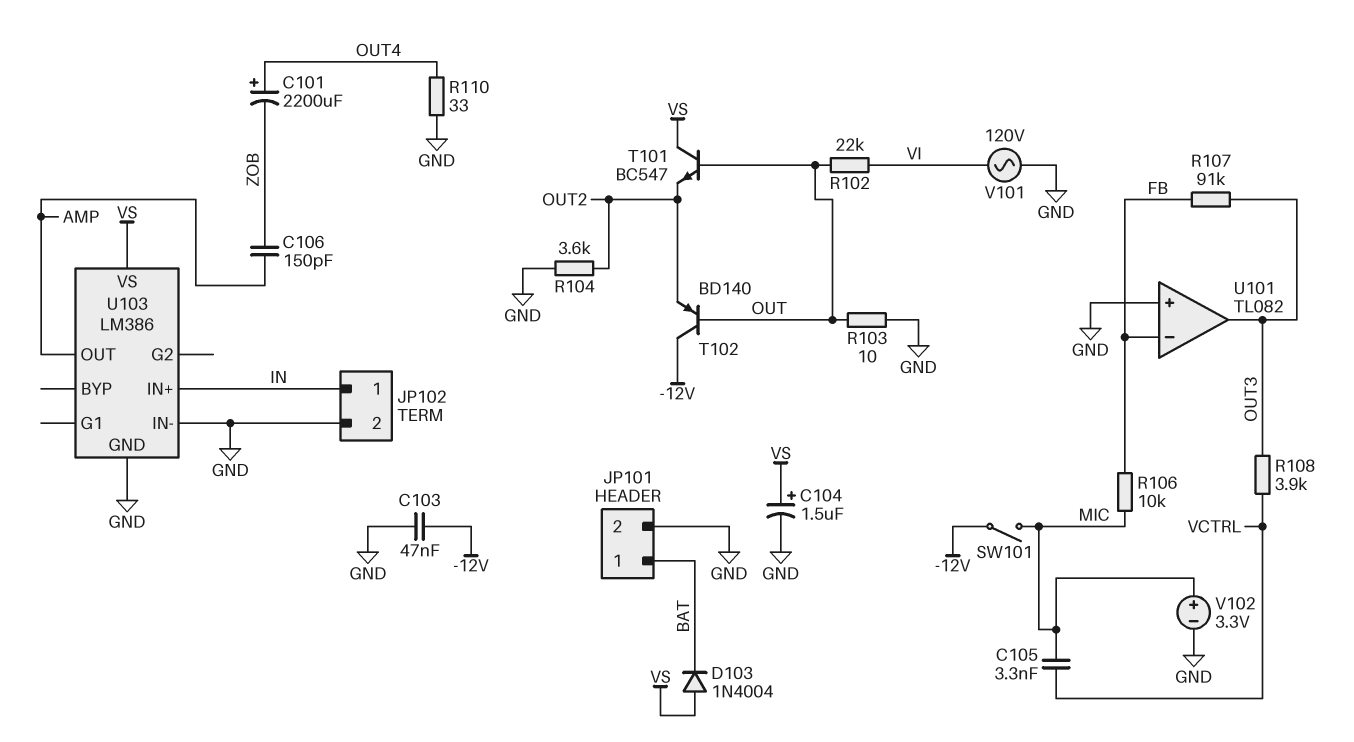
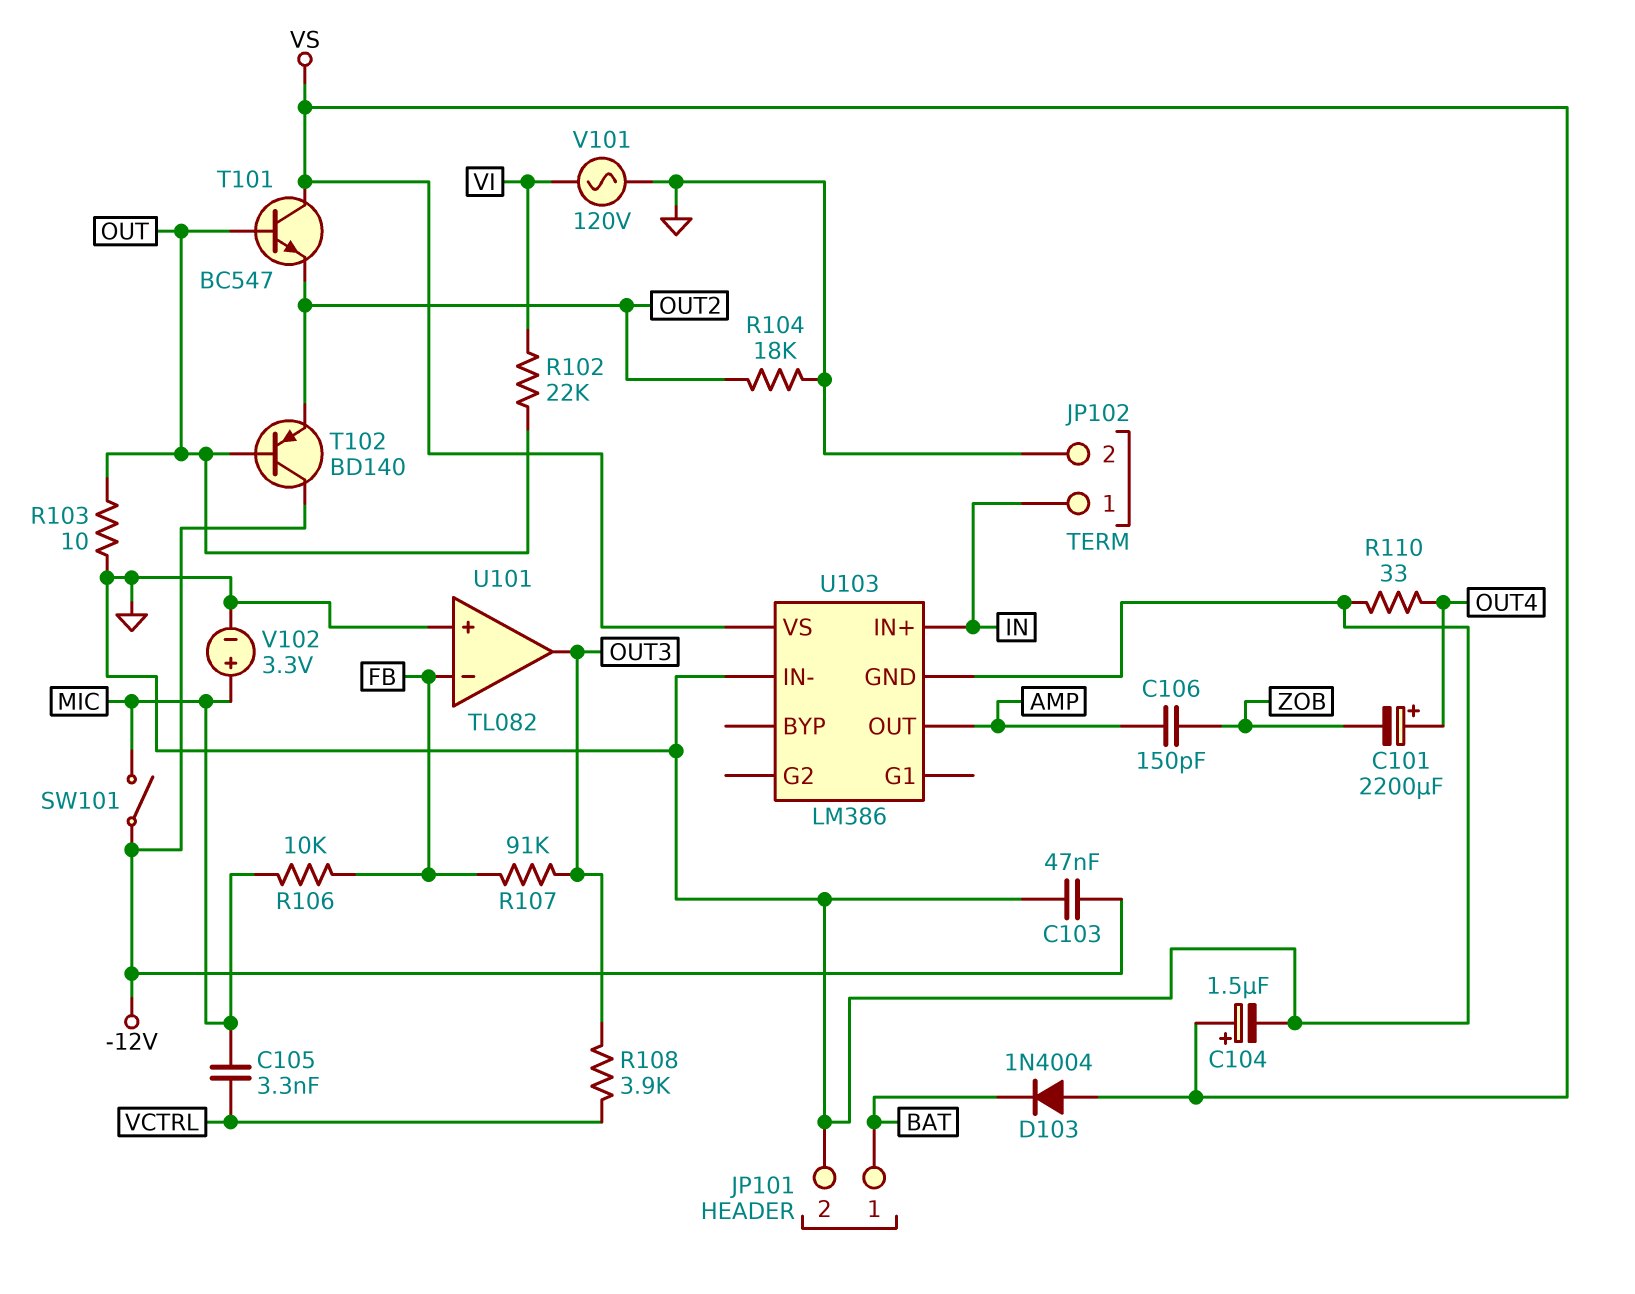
R104: 3.6k (GND, OUT2) -> 18k (GND, OUT2)

